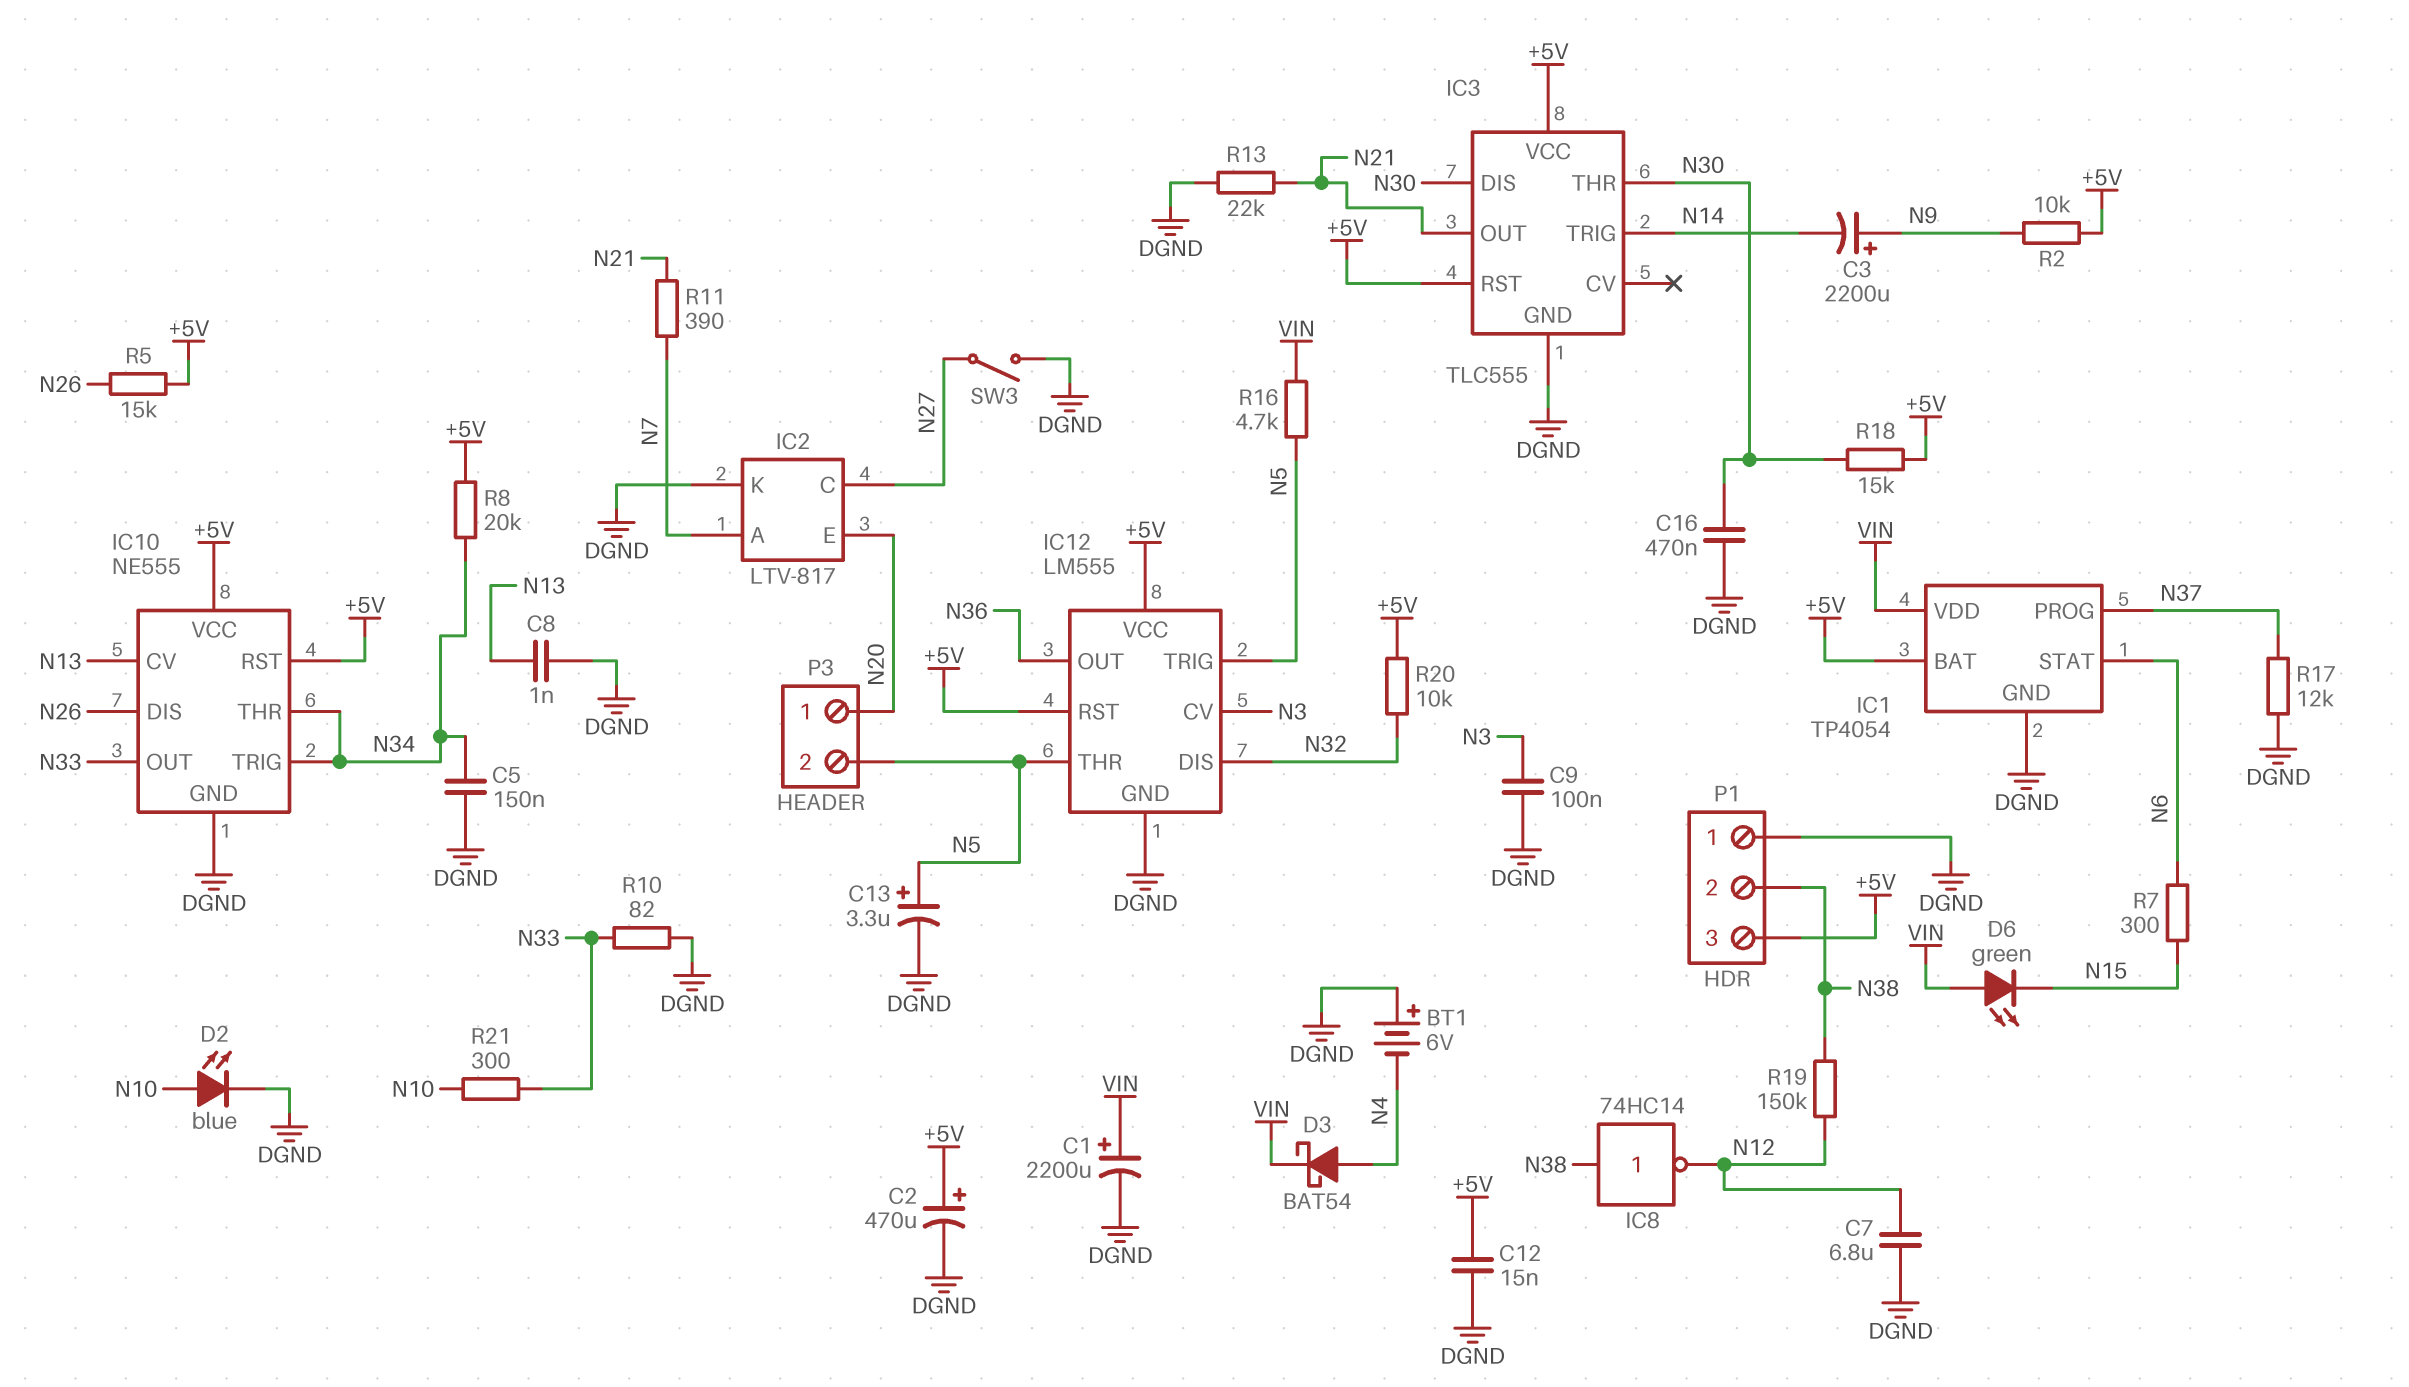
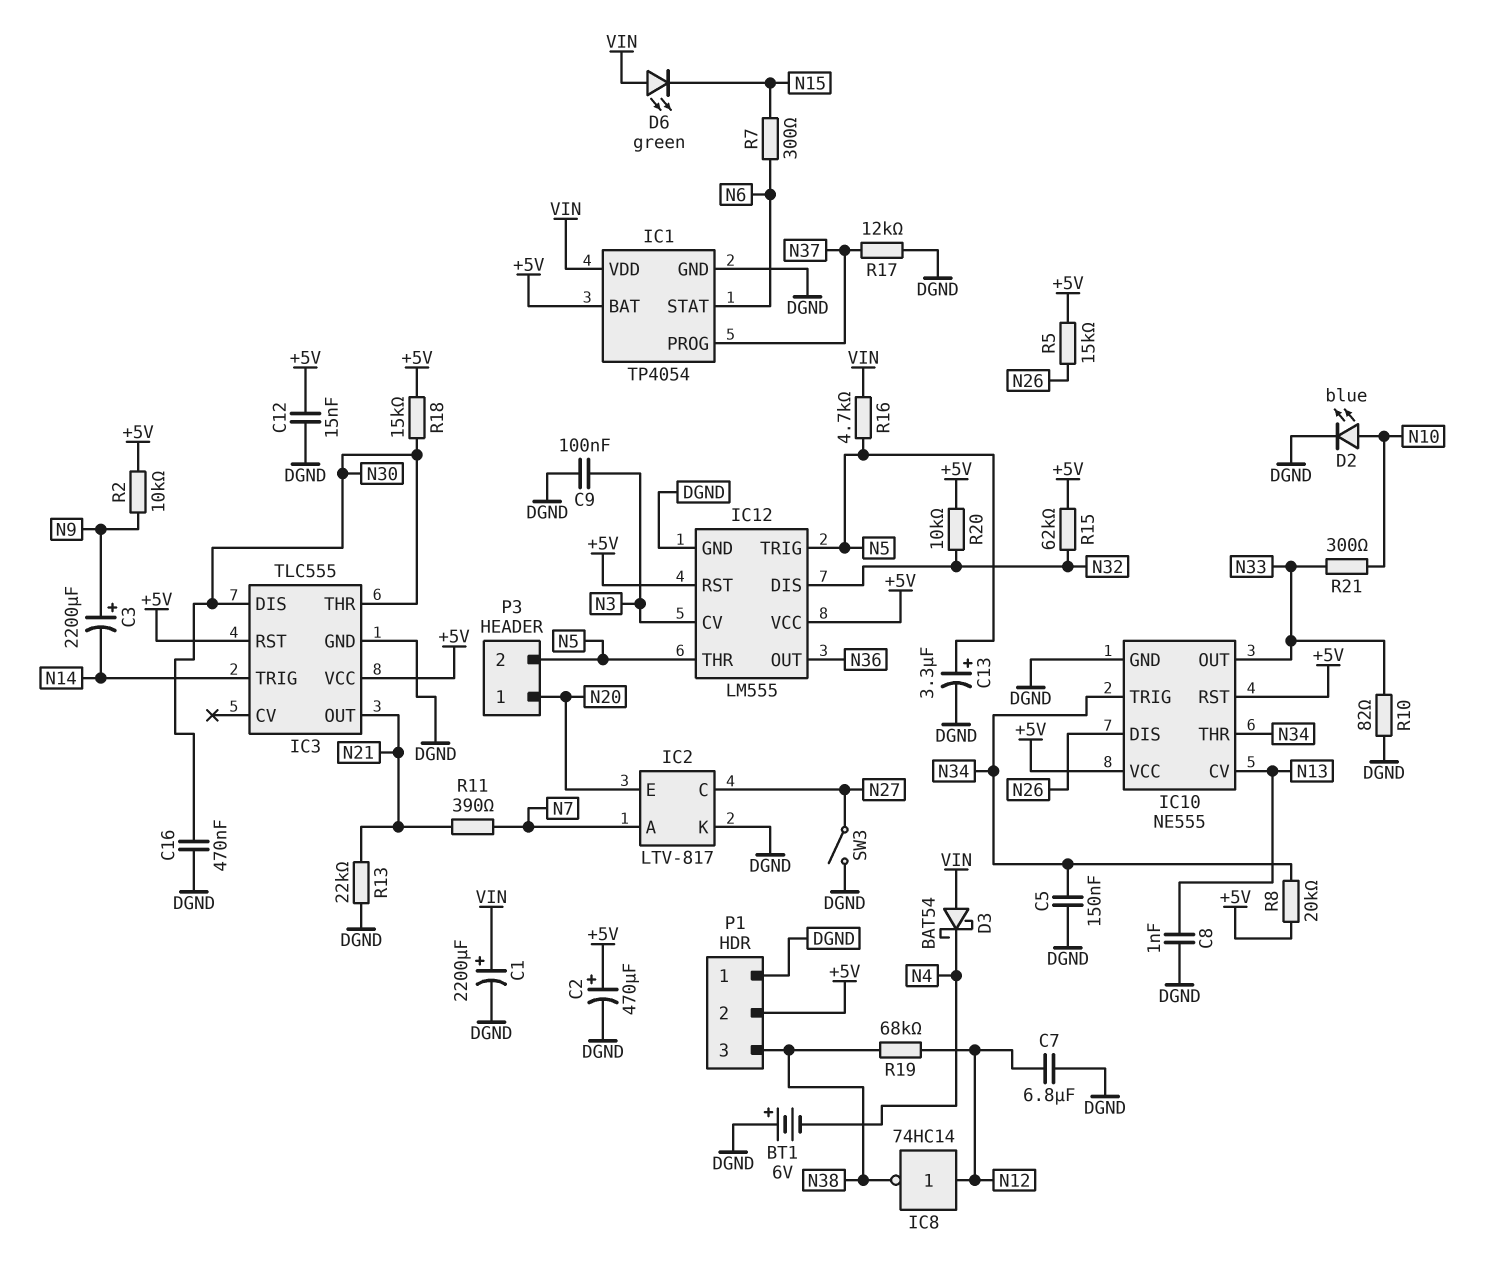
D3: schottky BAT54 (A N4, K VIN) -> schottky BAT54 (A VIN, K N4)
IC8: NOT 74HC14 (in N38, out N12) -> NOT 74HC14 (in N12, out N38)
P1 pin 2: N38 -> +5V
P1 pin 3: +5V -> N38
R15: none -> 62k (+5V, N32)
R19: 150k (N12, N38) -> 68k (N12, N38)

